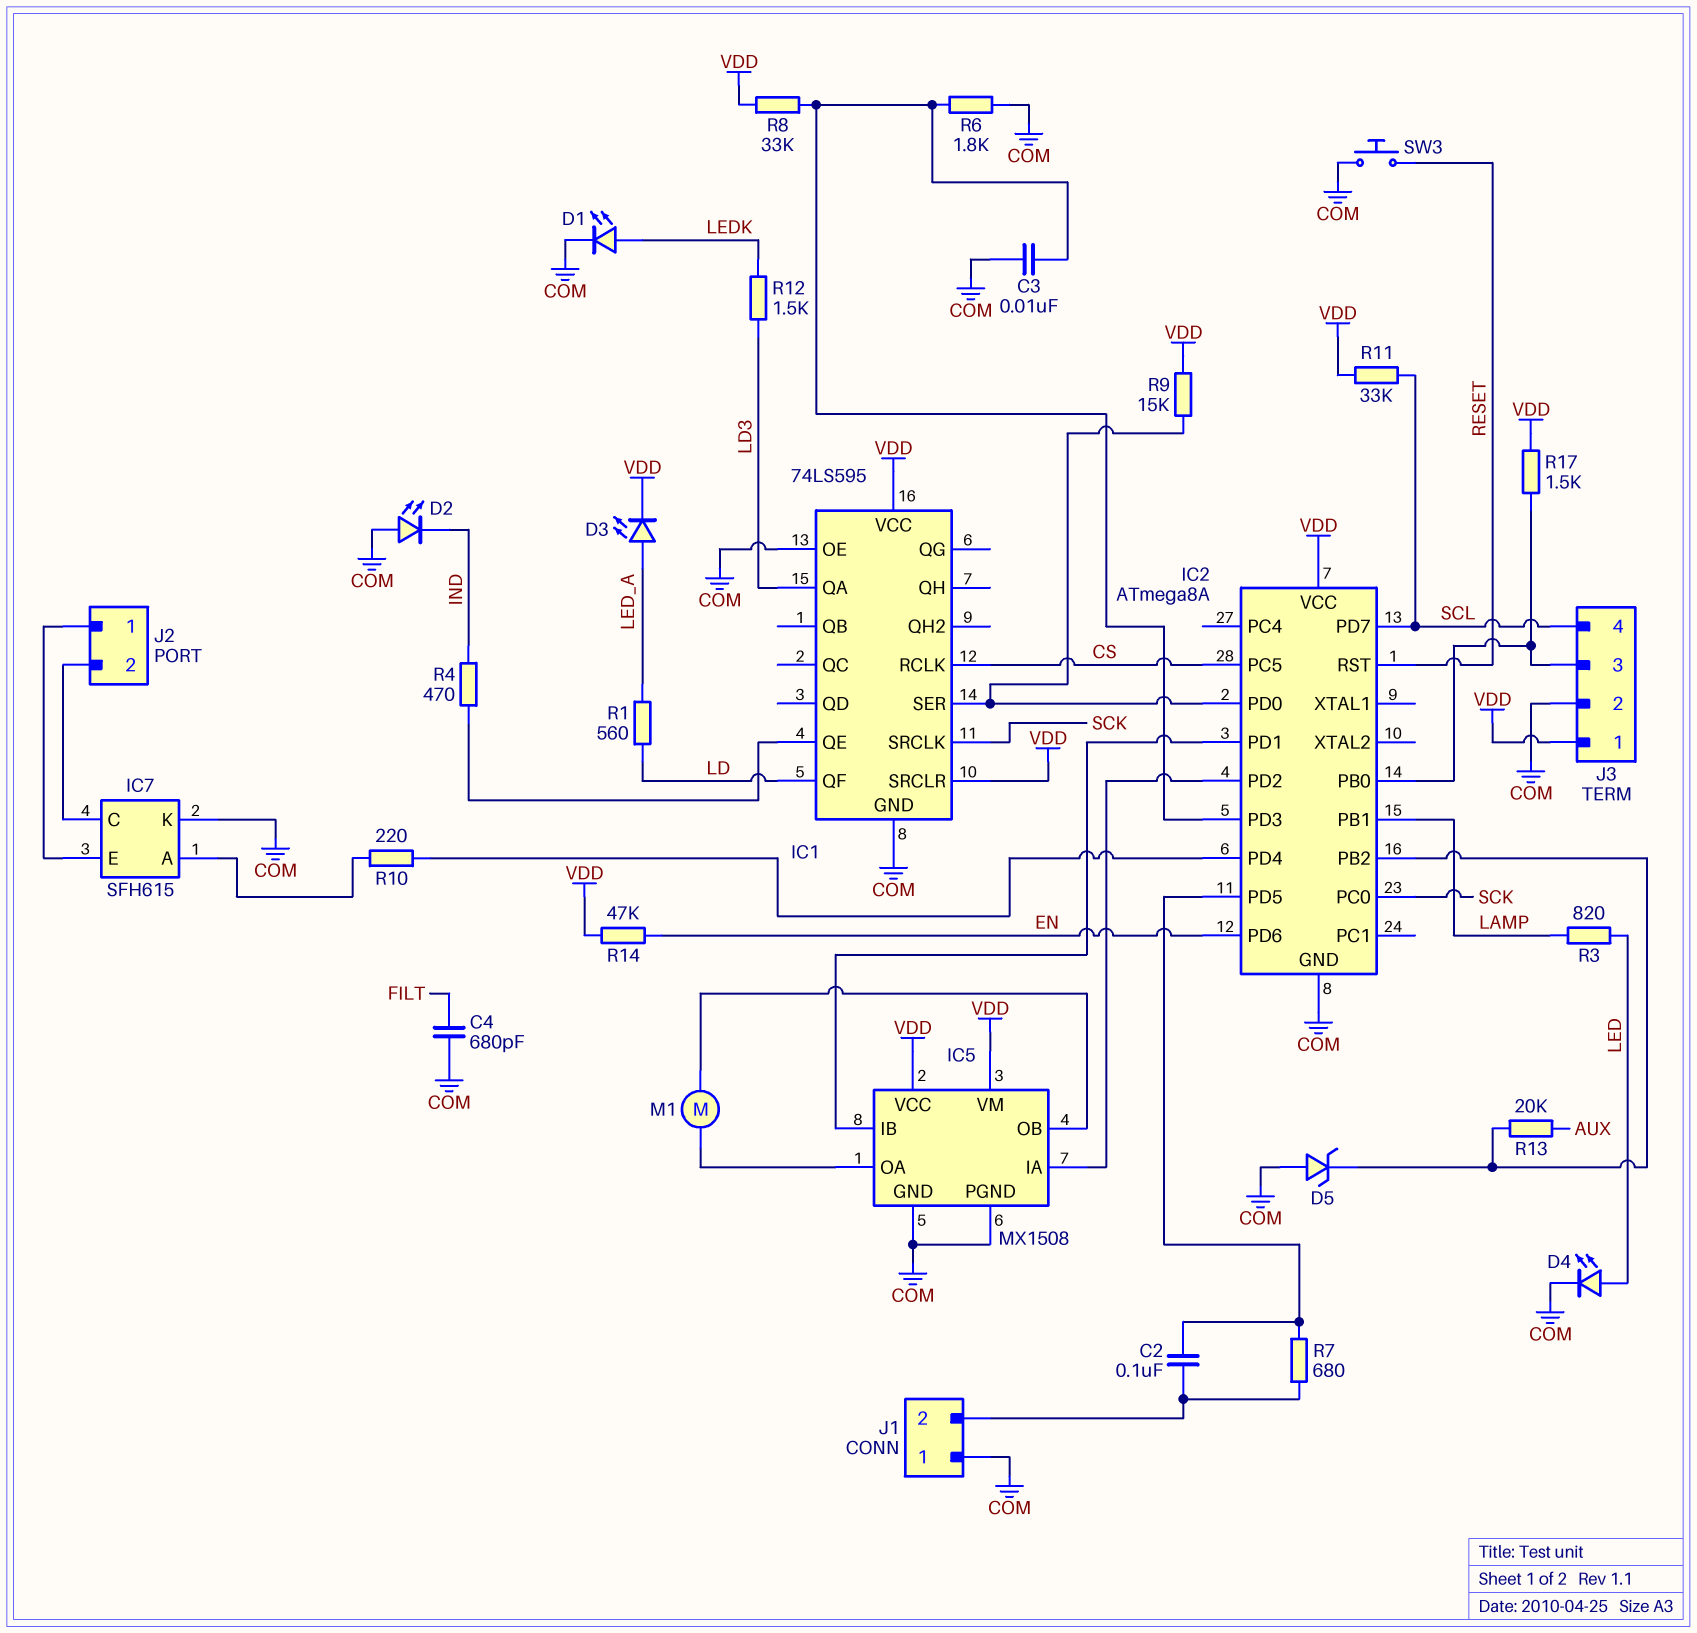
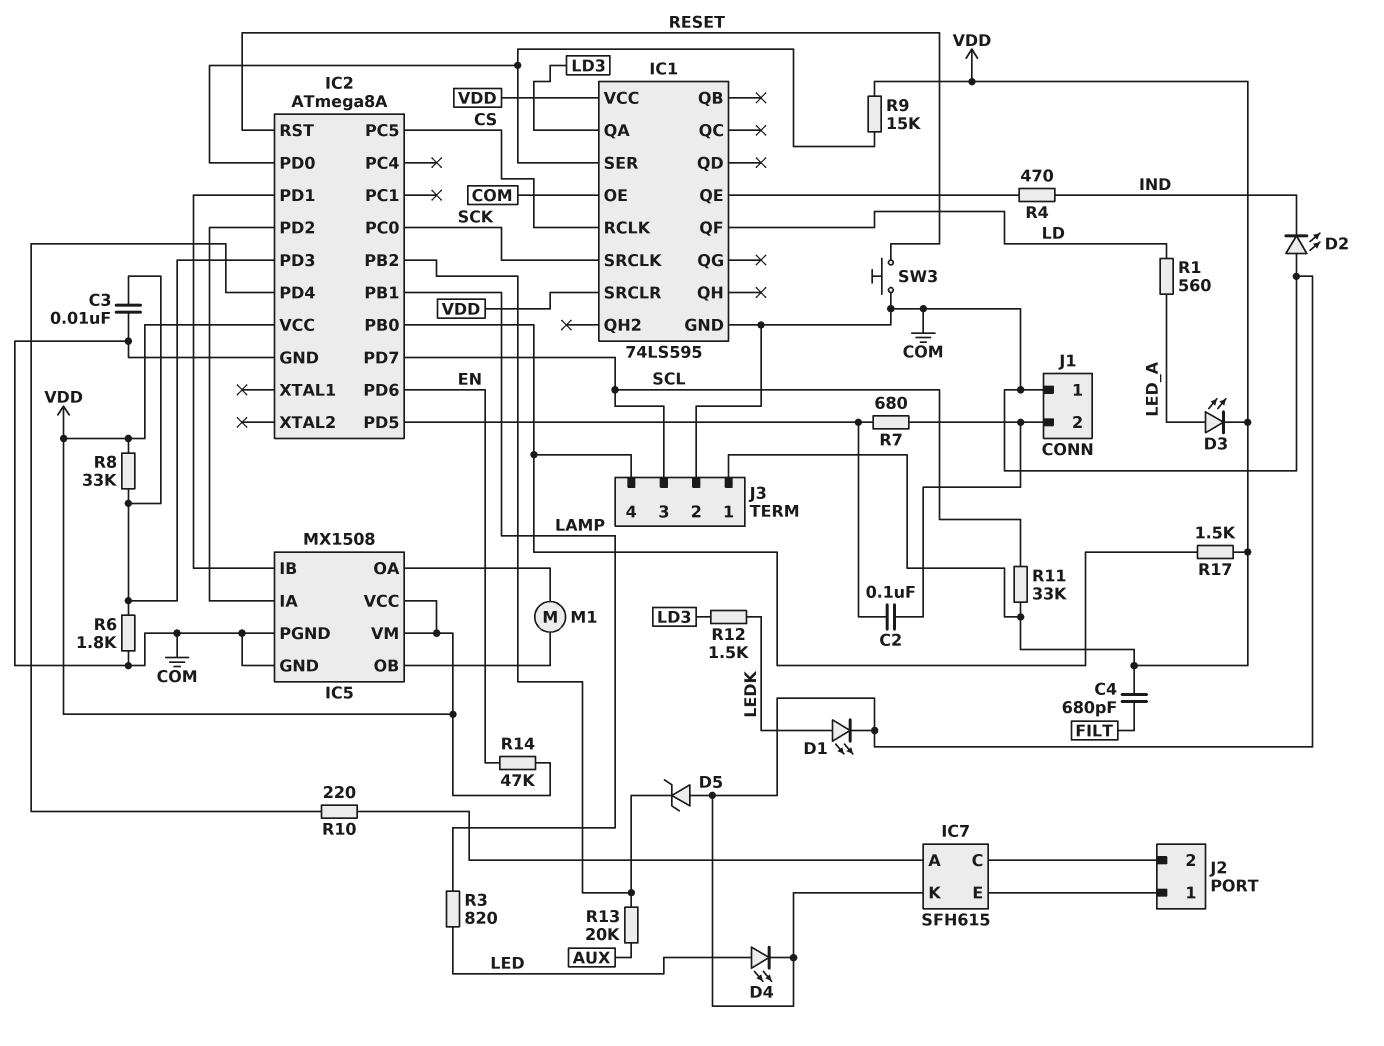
C4: 680pF (COM, FILT) -> 680pF (FILT, VDD)
J3 pin 3: IC2/PB0 -> SCL
J3 pin 4: SCL -> IC2/PB0

